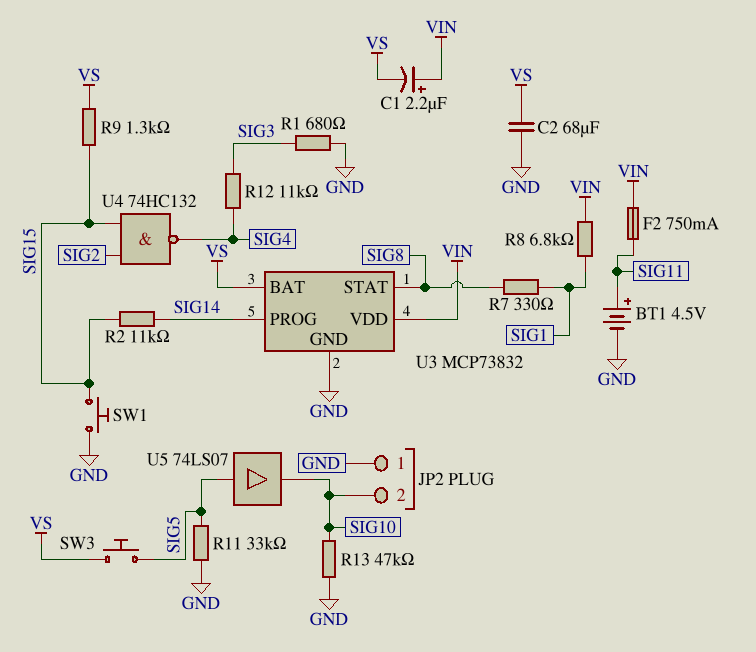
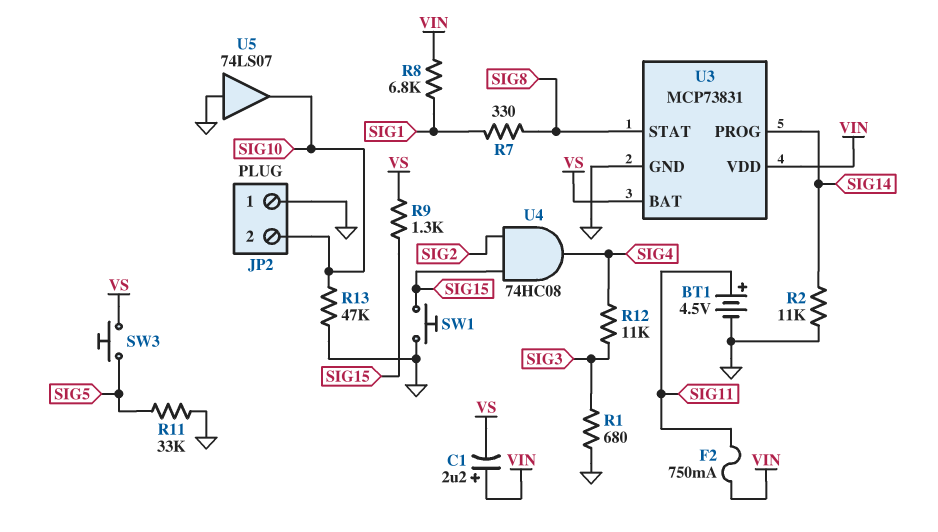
C2: 68uF (GND, VS) -> none
R2: 11k (SIG14, SIG15) -> 11k (GND, SIG14)
U3: MCP73832 -> MCP73831
U4: NAND 74HC132 (in SIG2, in SIG15, out SIG4) -> AND 74HC08 (in SIG2, in SIG15, out SIG4)
U5: buffer 74LS07 (in SIG5, out SIG10) -> buffer 74LS07 (in GND, out SIG10)

